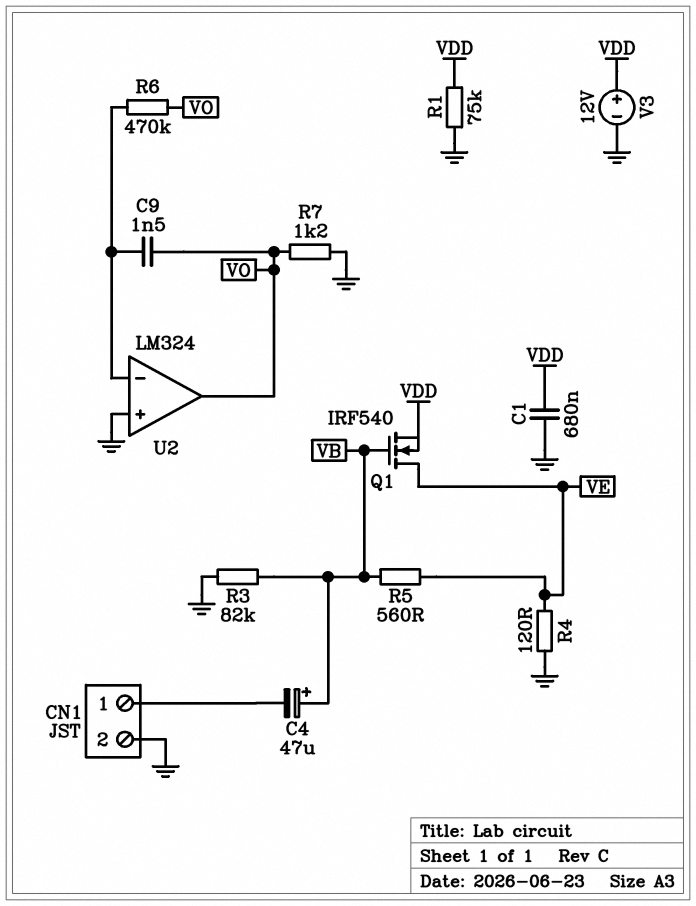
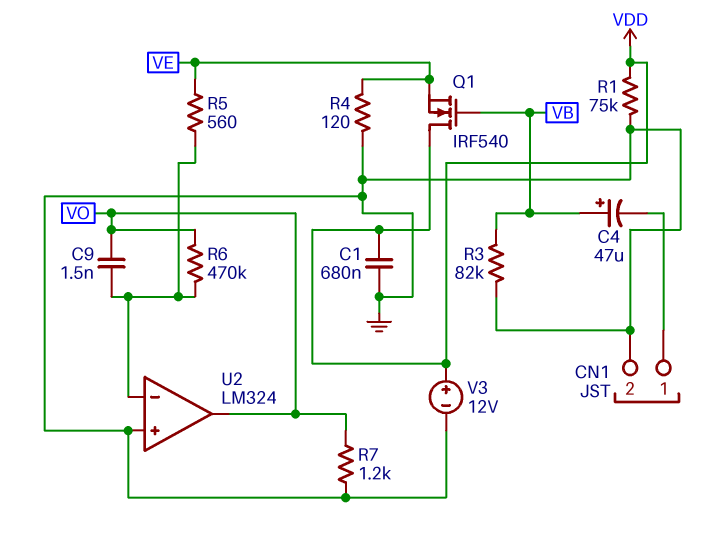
Q1: NMOS IRF540 (G VB, D VE, S VDD) -> NMOS IRF540 (G VB, D VDD, S VE)
R5: 560 (VB, VE) -> 560 (U2/in-, VE)

